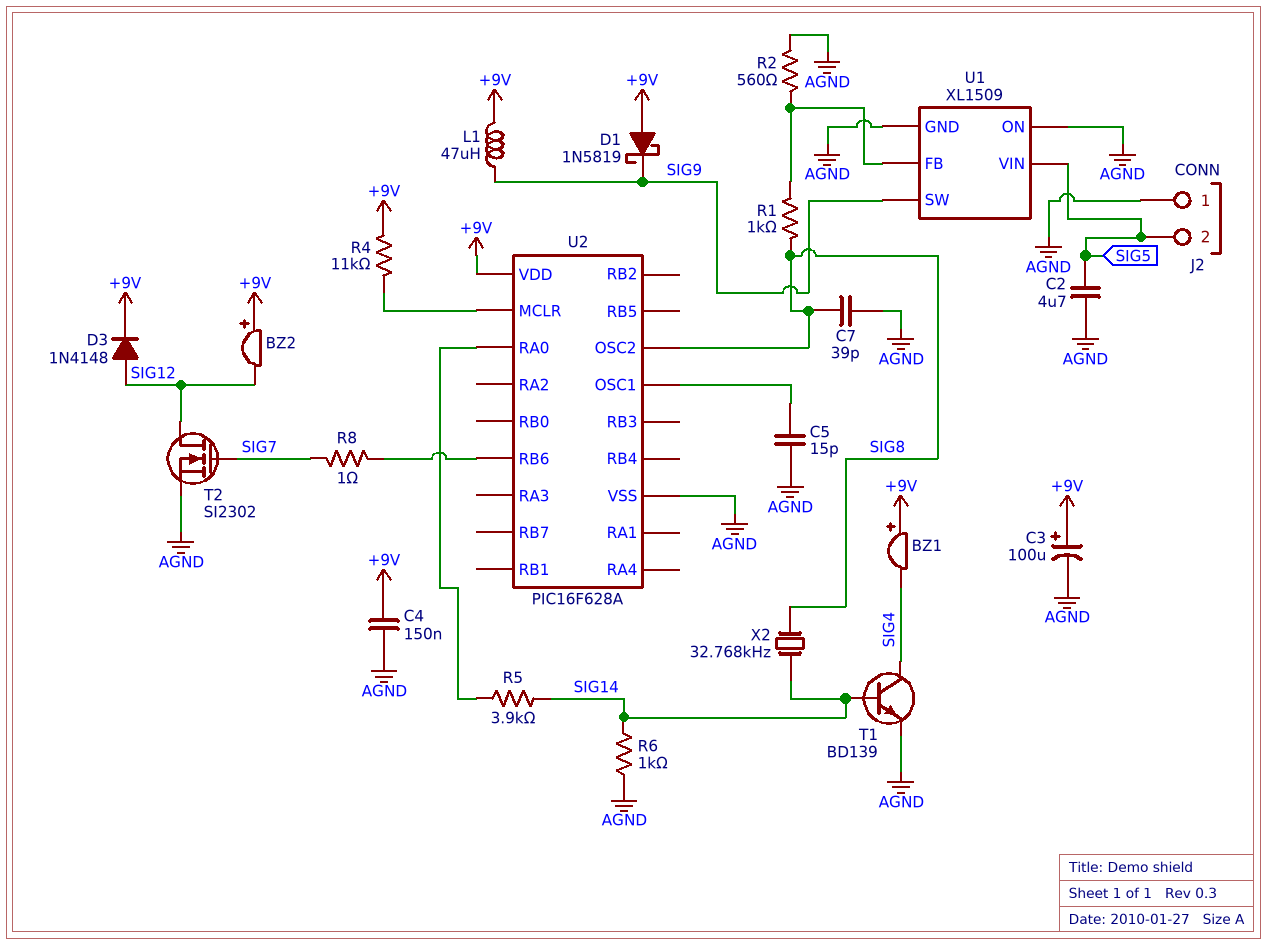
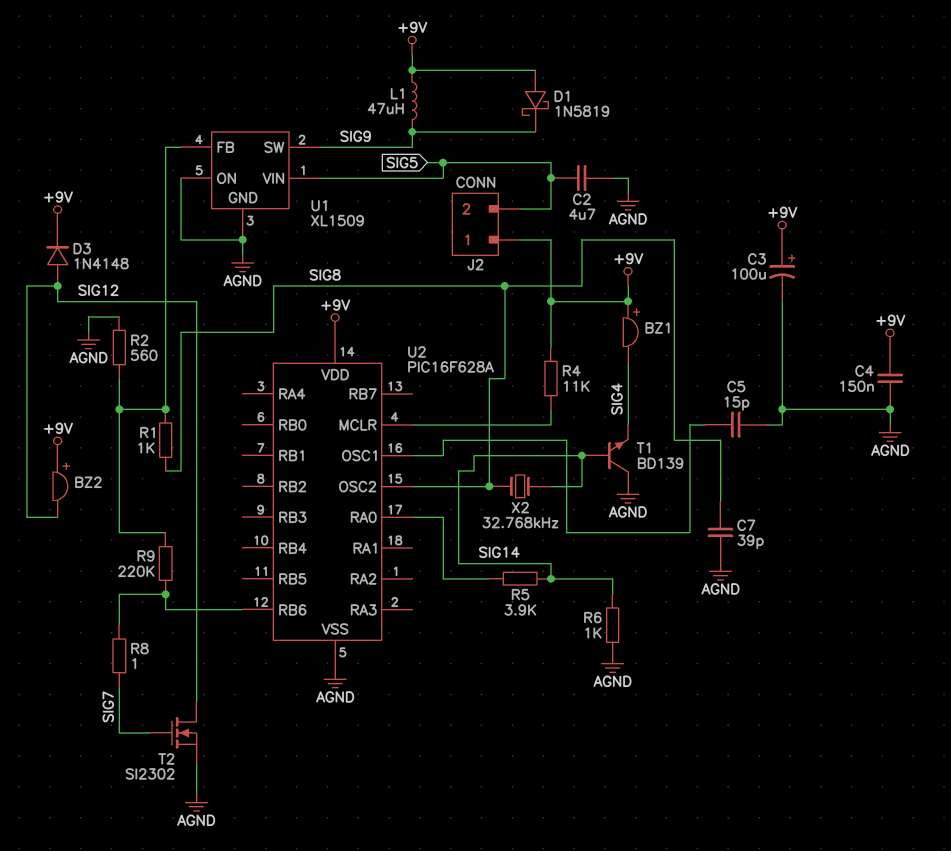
J2 pin 1: AGND -> +9V
R9: none -> 220k (U1/FB, U2/RB6)
T1: NPN BD139 (B SIG14, C SIG4, E AGND) -> NPN BD139 (B SIG14, C AGND, E SIG4)

